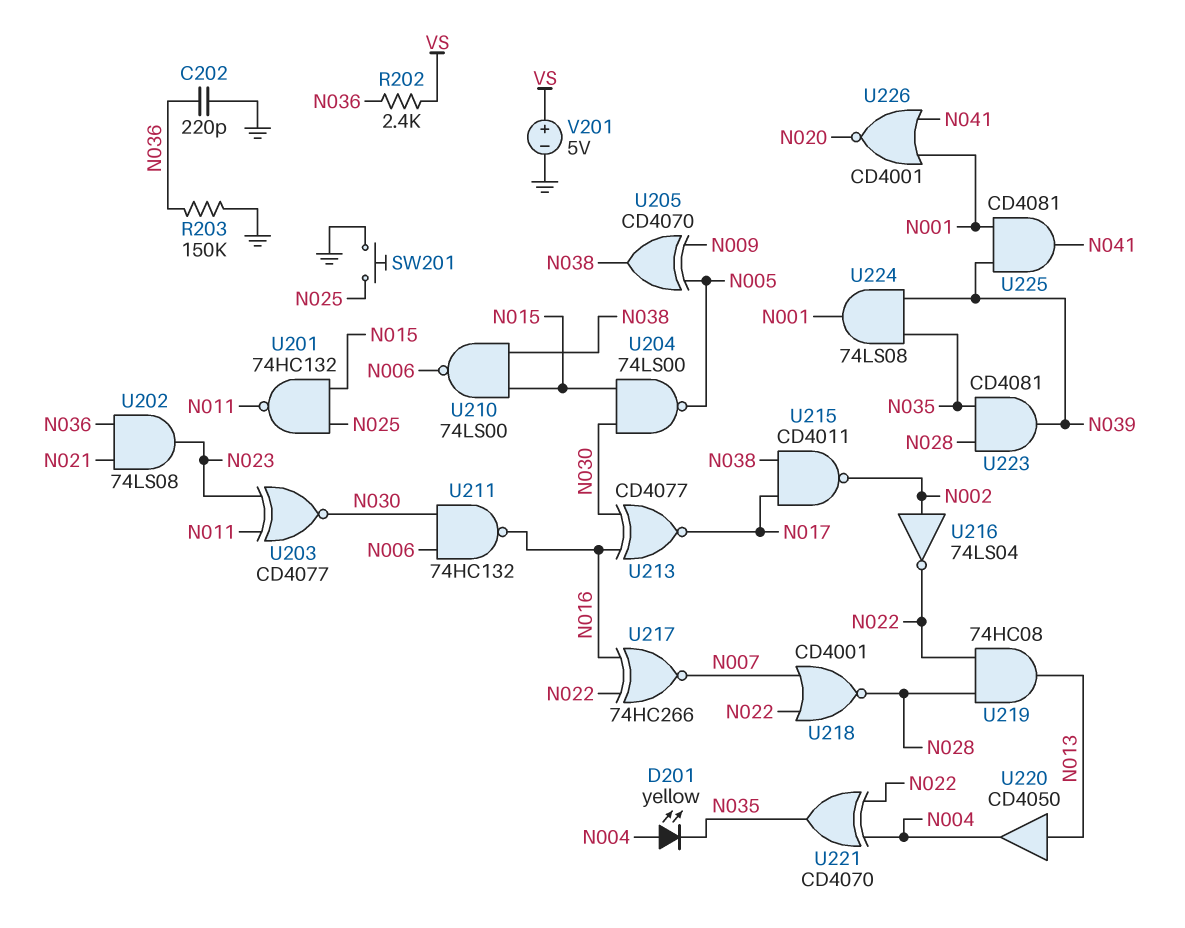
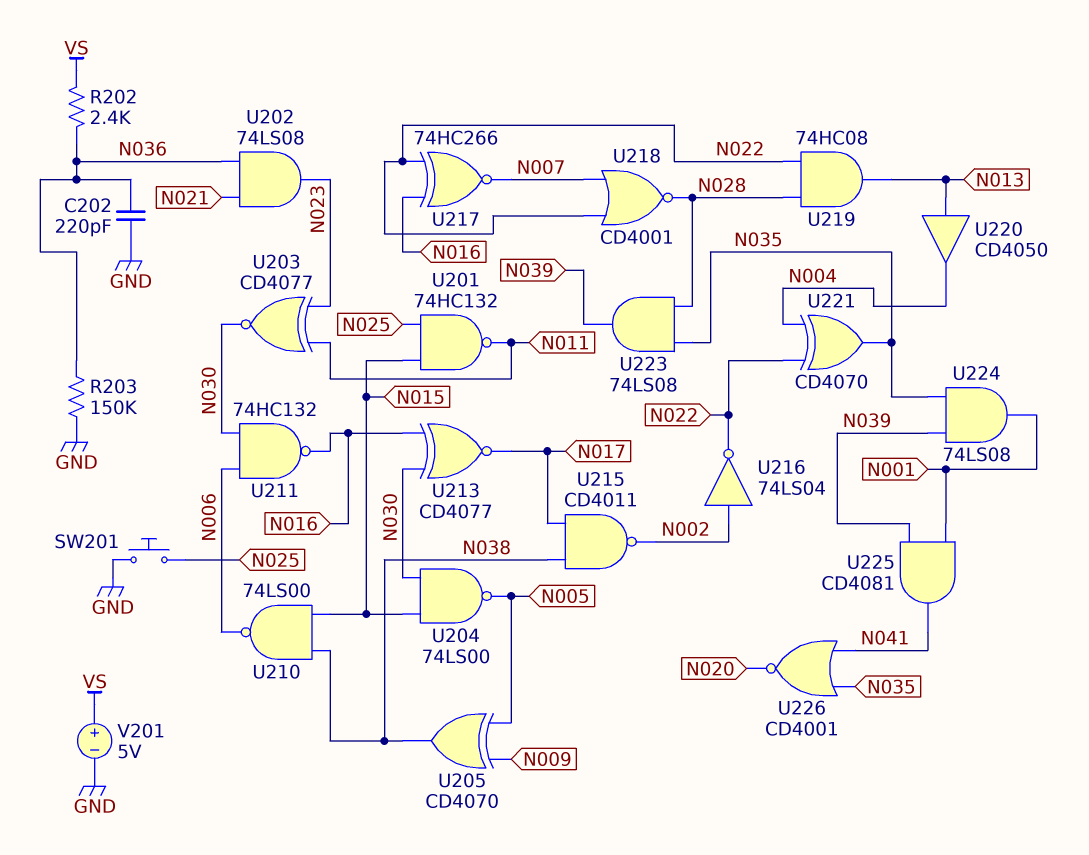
D201: LED yellow (A N004, K N035) -> none
U223: AND CD4081 (in N028, in N035, out N039) -> AND 74LS08 (in N028, in N035, out N039)
U226: NOR CD4001 (in N001, in N041, out N020) -> NOR CD4001 (in N035, in N041, out N020)

